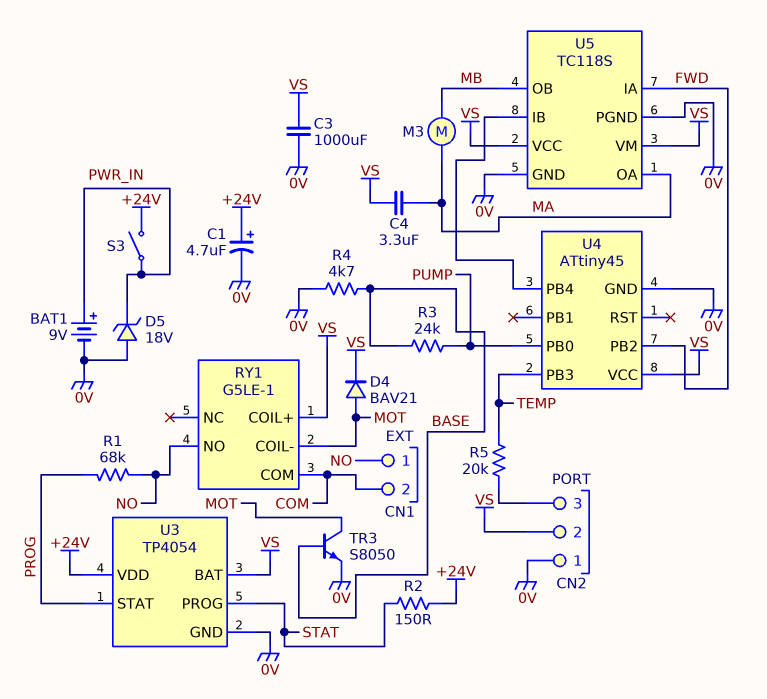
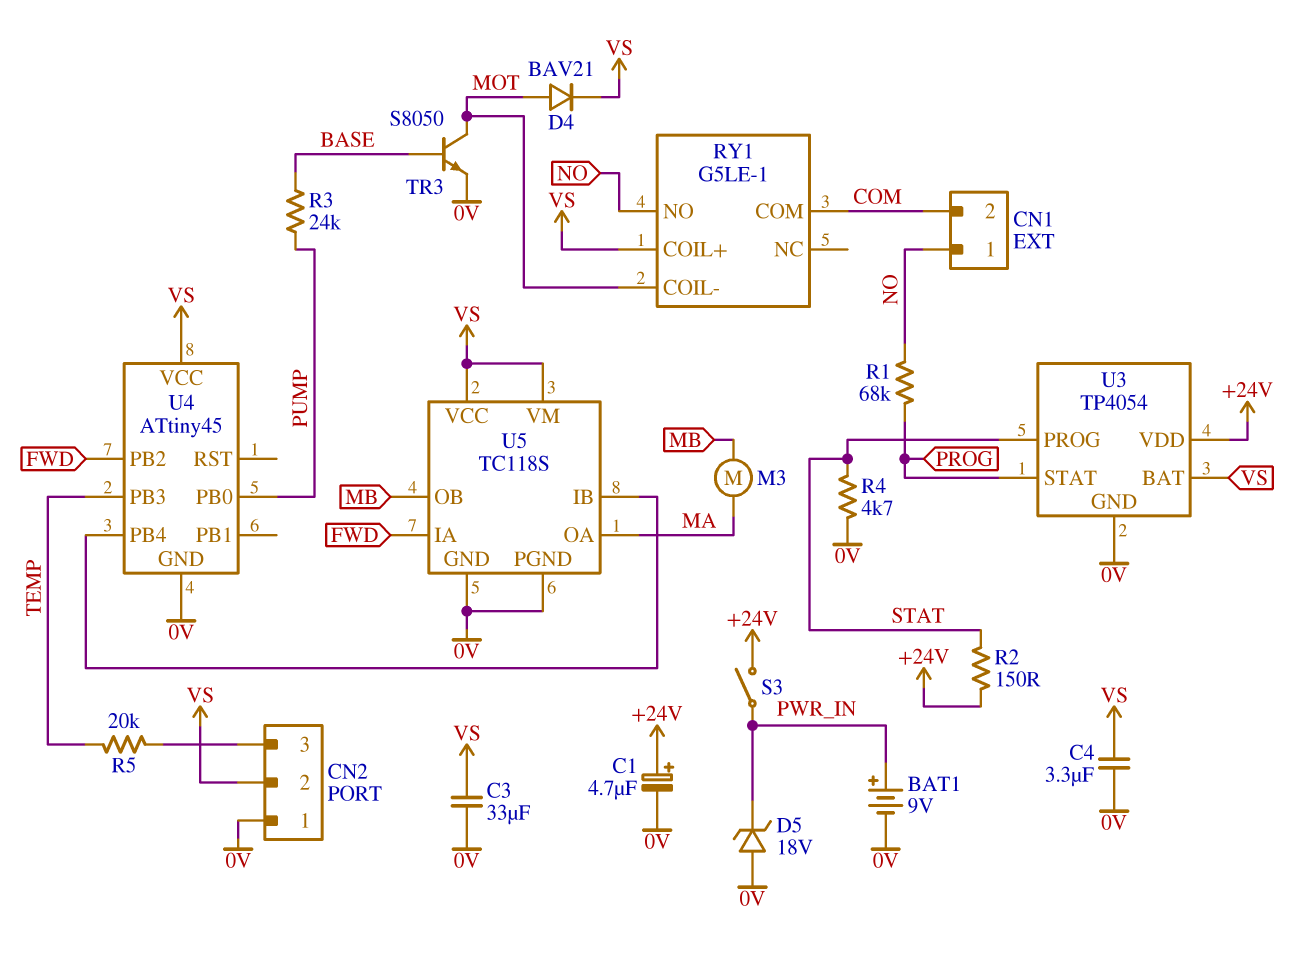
C3: 1000uF (0V, VS) -> 33uF (0V, VS)
C4: 3.3uF (MA, VS) -> 3.3uF (0V, VS)
R4: 4.7k (0V, BASE) -> 4.7k (0V, STAT)

